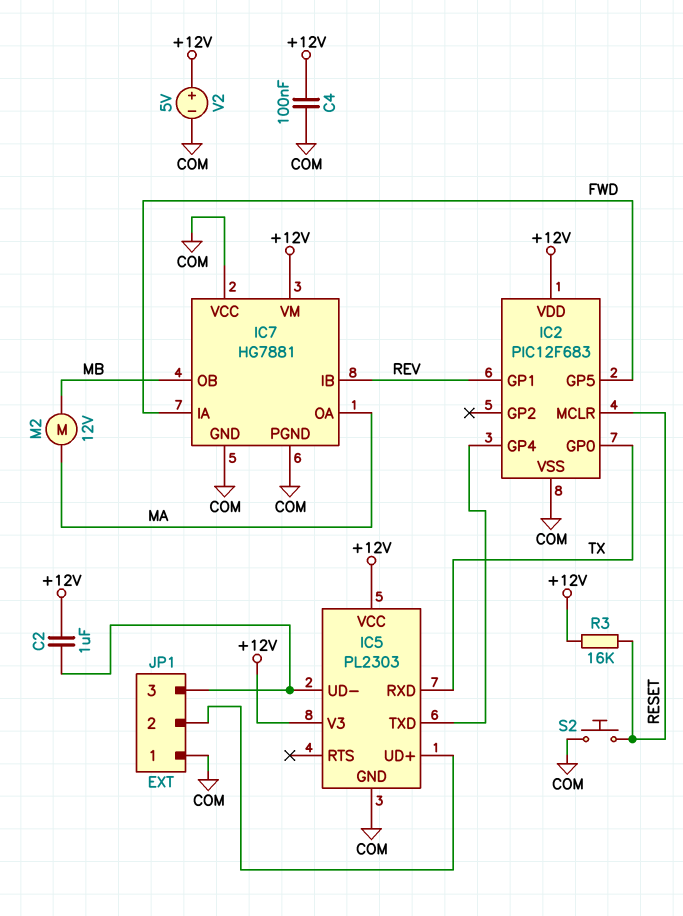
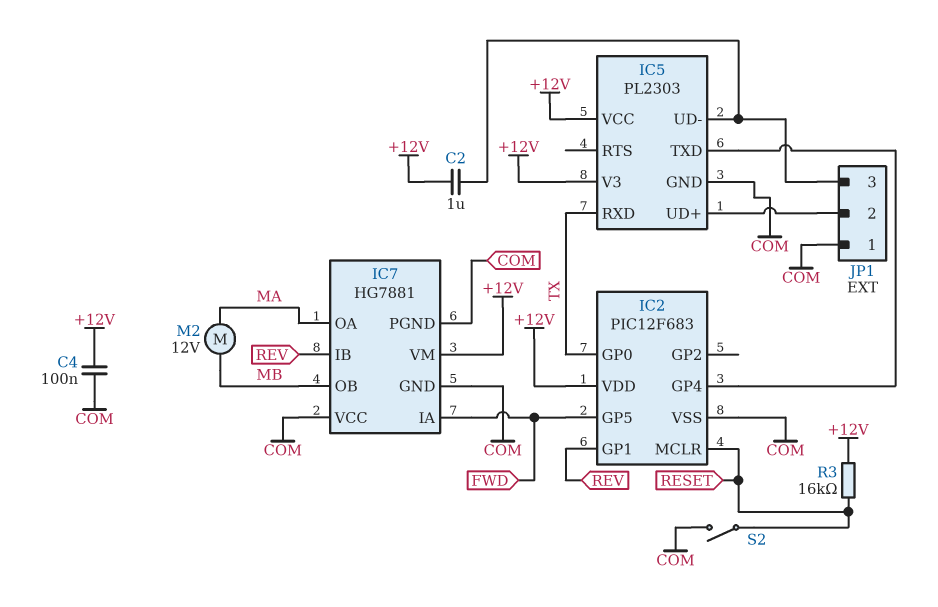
S2: button (COM, RESET) -> switch (COM, RESET)
V2: 5V (plus +12V, minus COM) -> none

